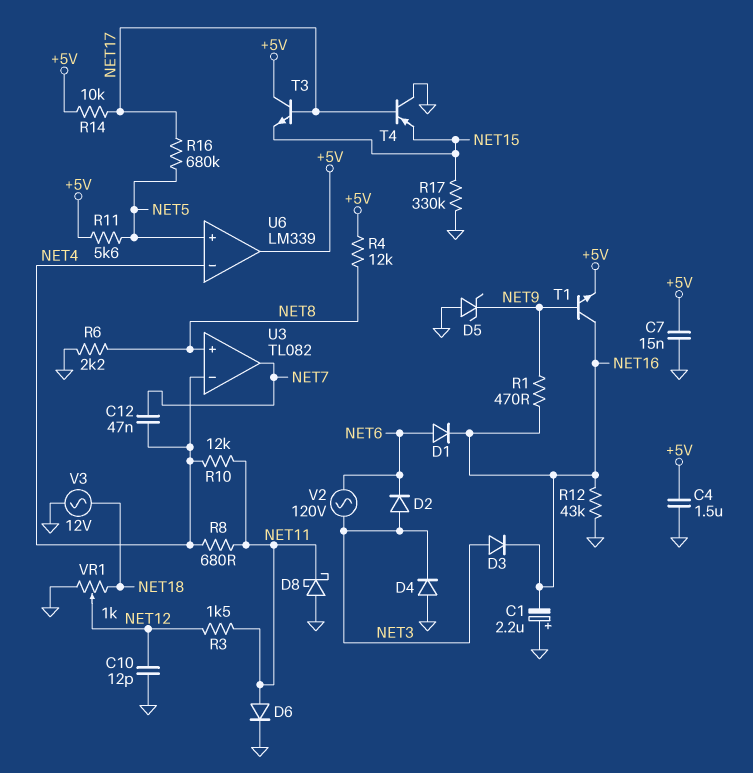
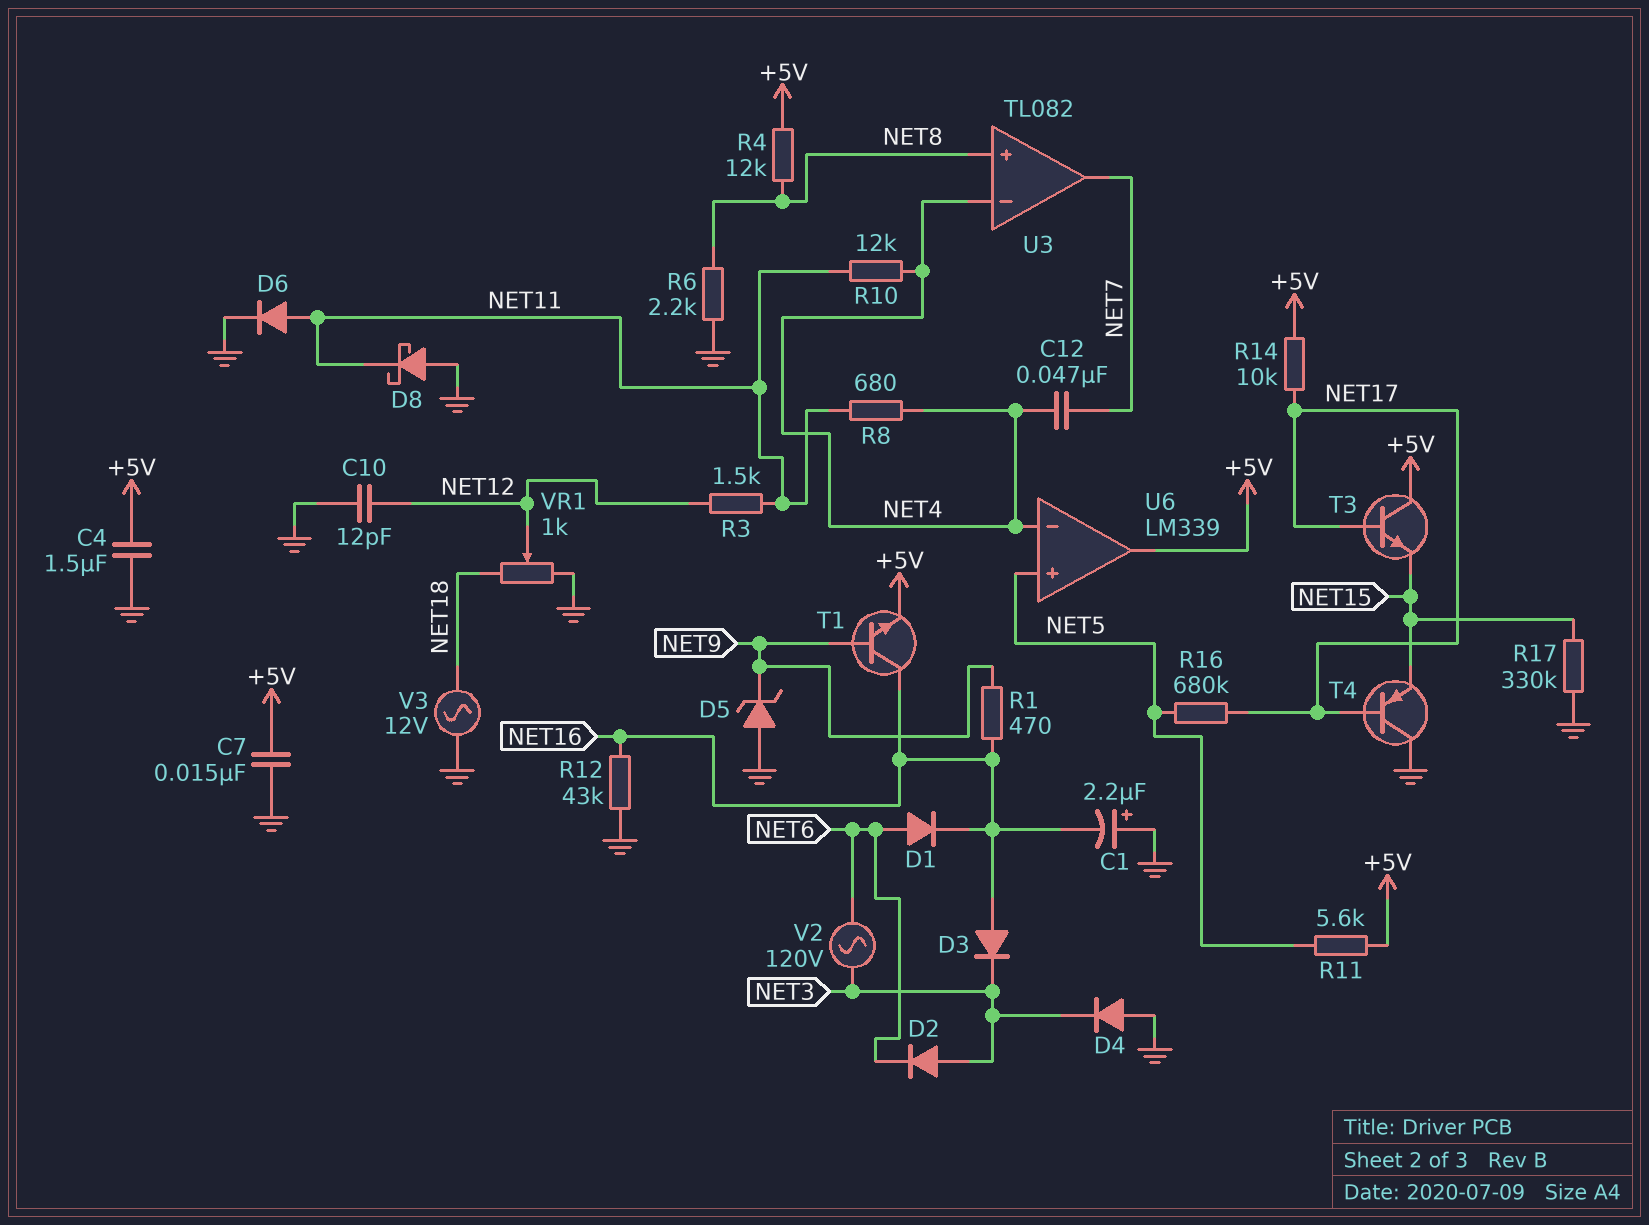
D3: diode (A NET3, K NET16) -> diode (A NET16, K NET3)

